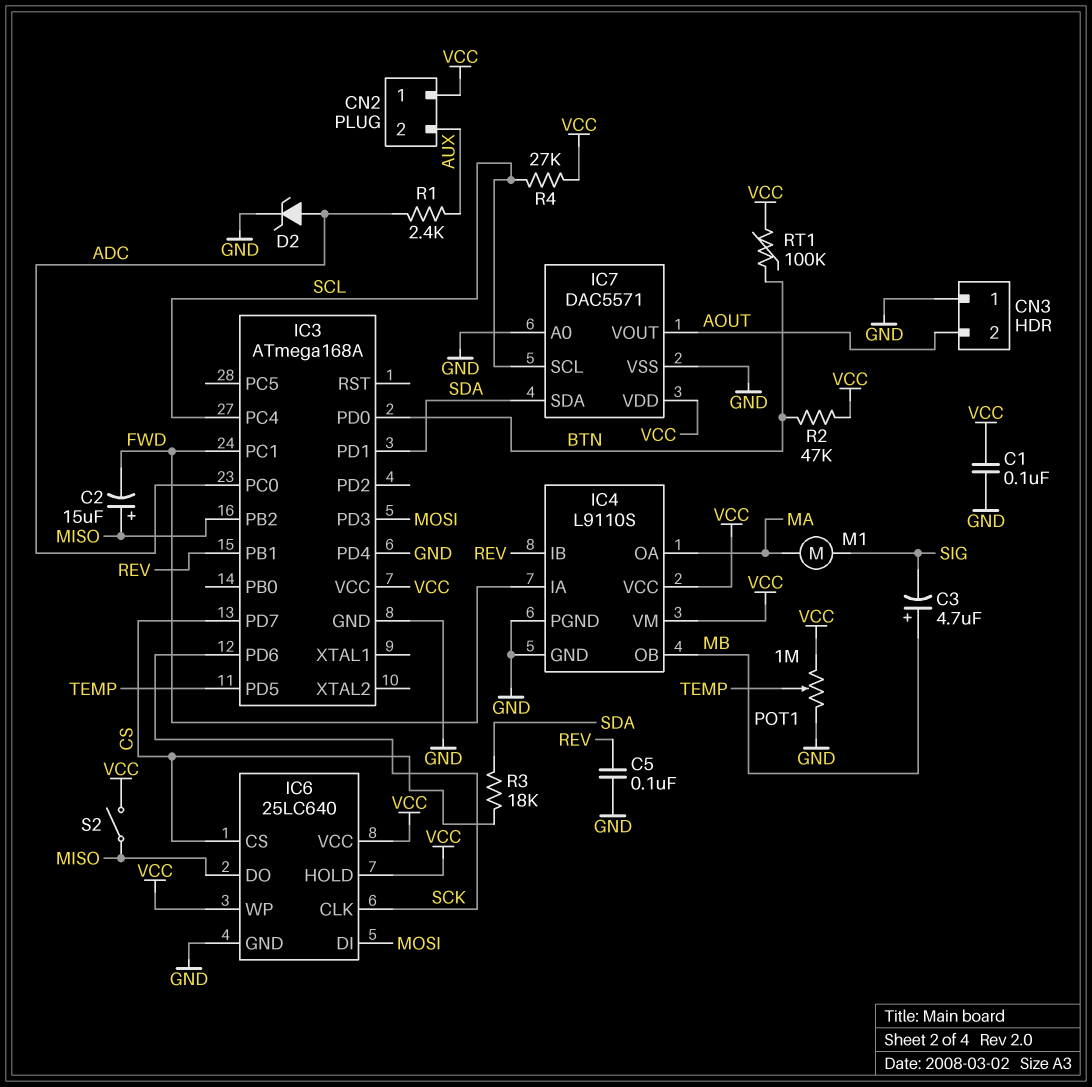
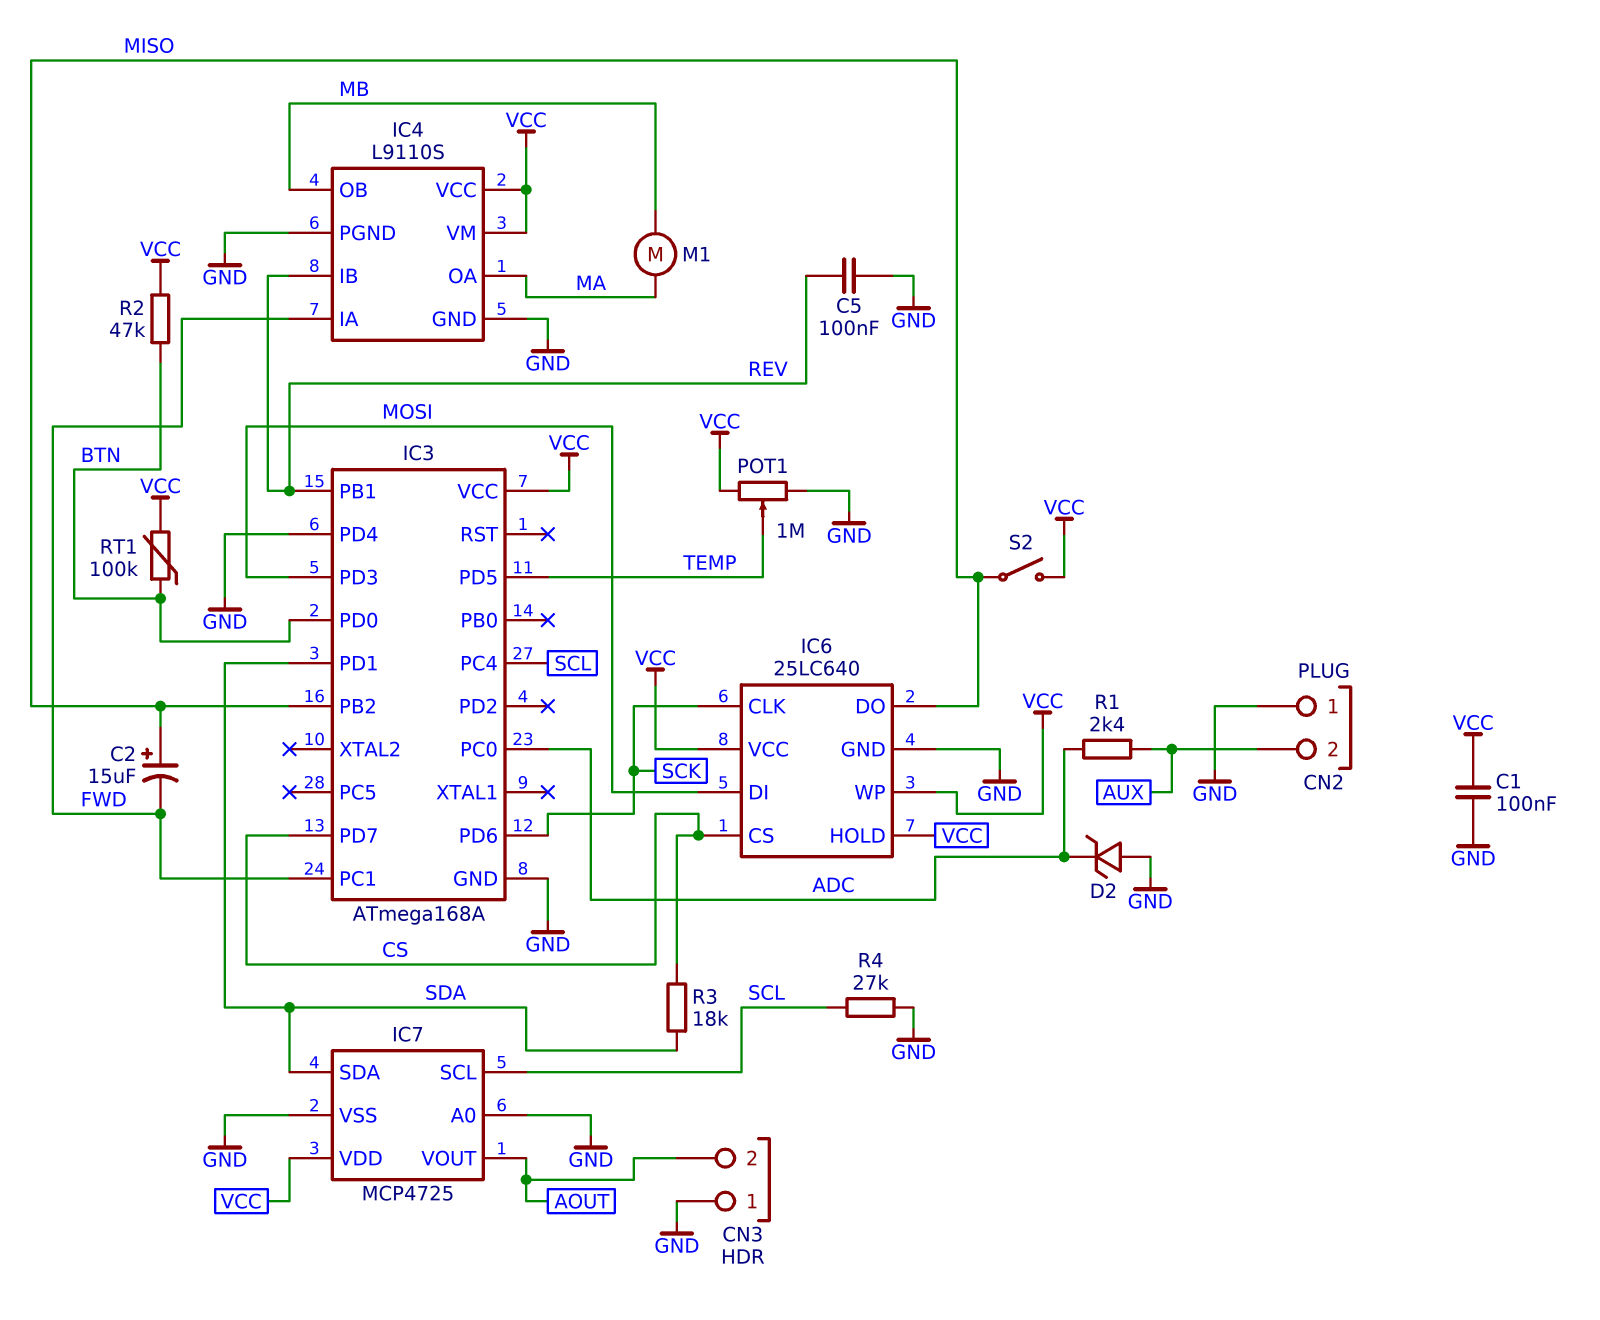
C3: 4.7uF (plus MB, minus SIG) -> none
CN2 pin 1: VCC -> GND
D2: zener (A ADC, K GND) -> zener (A GND, K ADC)
IC7: DAC5571 -> MCP4725
M1: motor (MA, SIG) -> motor (MA, MB)
R4: 27k (SCL, VCC) -> 27k (GND, SCL)

